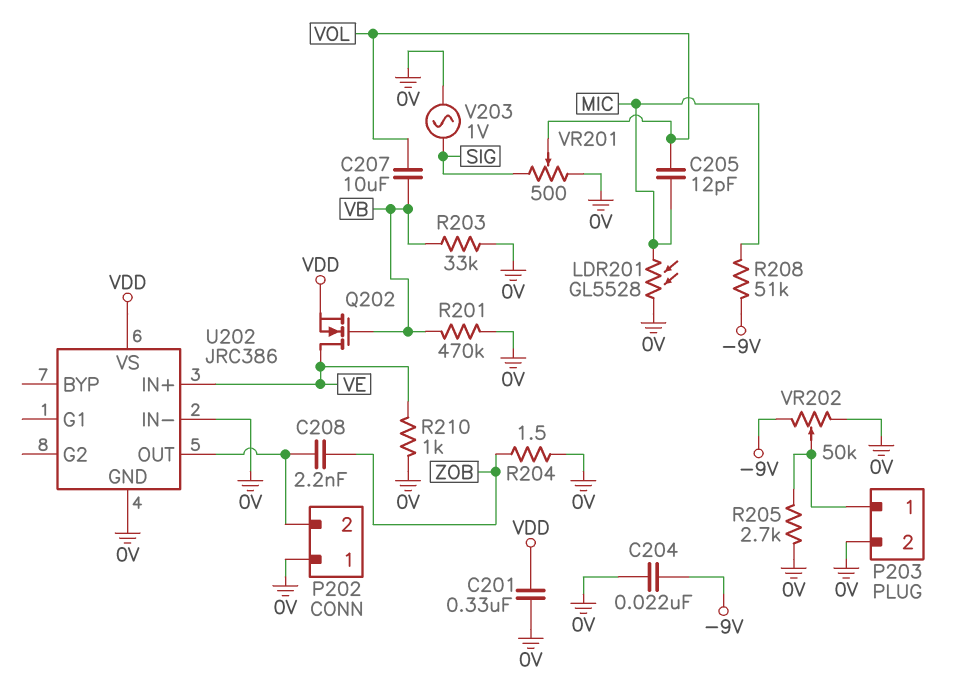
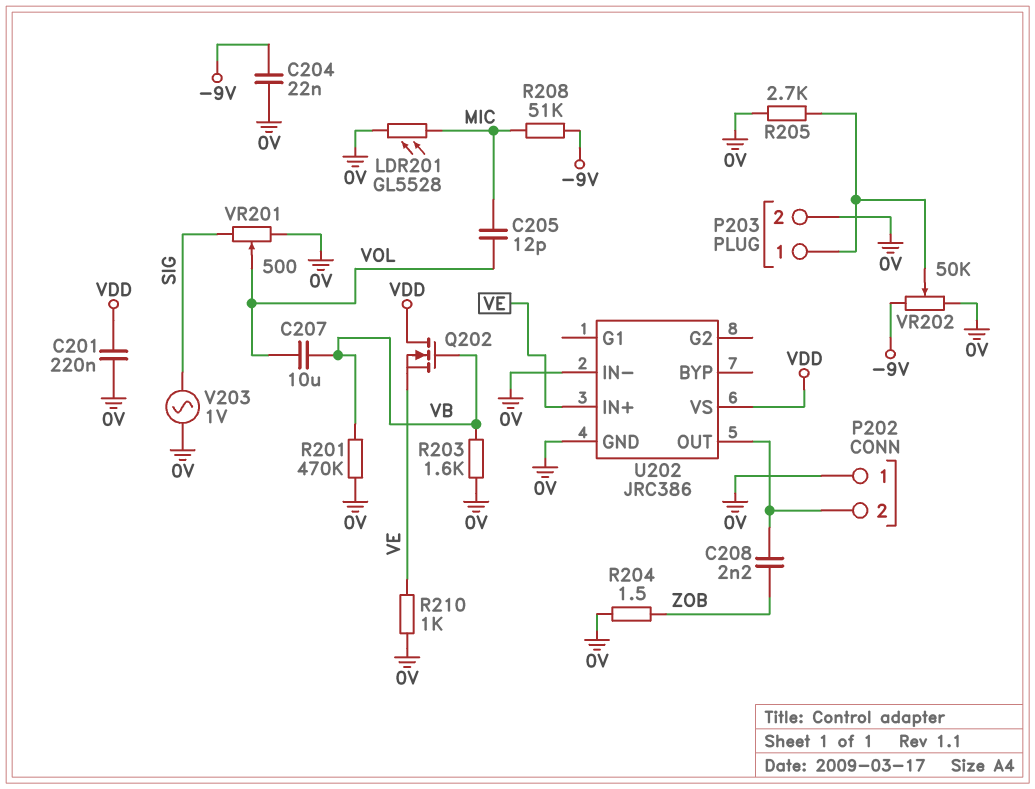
C201: 330nF (0V, VDD) -> 220nF (0V, VDD)
Q202: NMOS (G VB, D VE, S VDD) -> NMOS (G VB, D VDD, S VE)
R203: 33k (0V, VB) -> 1.6k (0V, VB)

